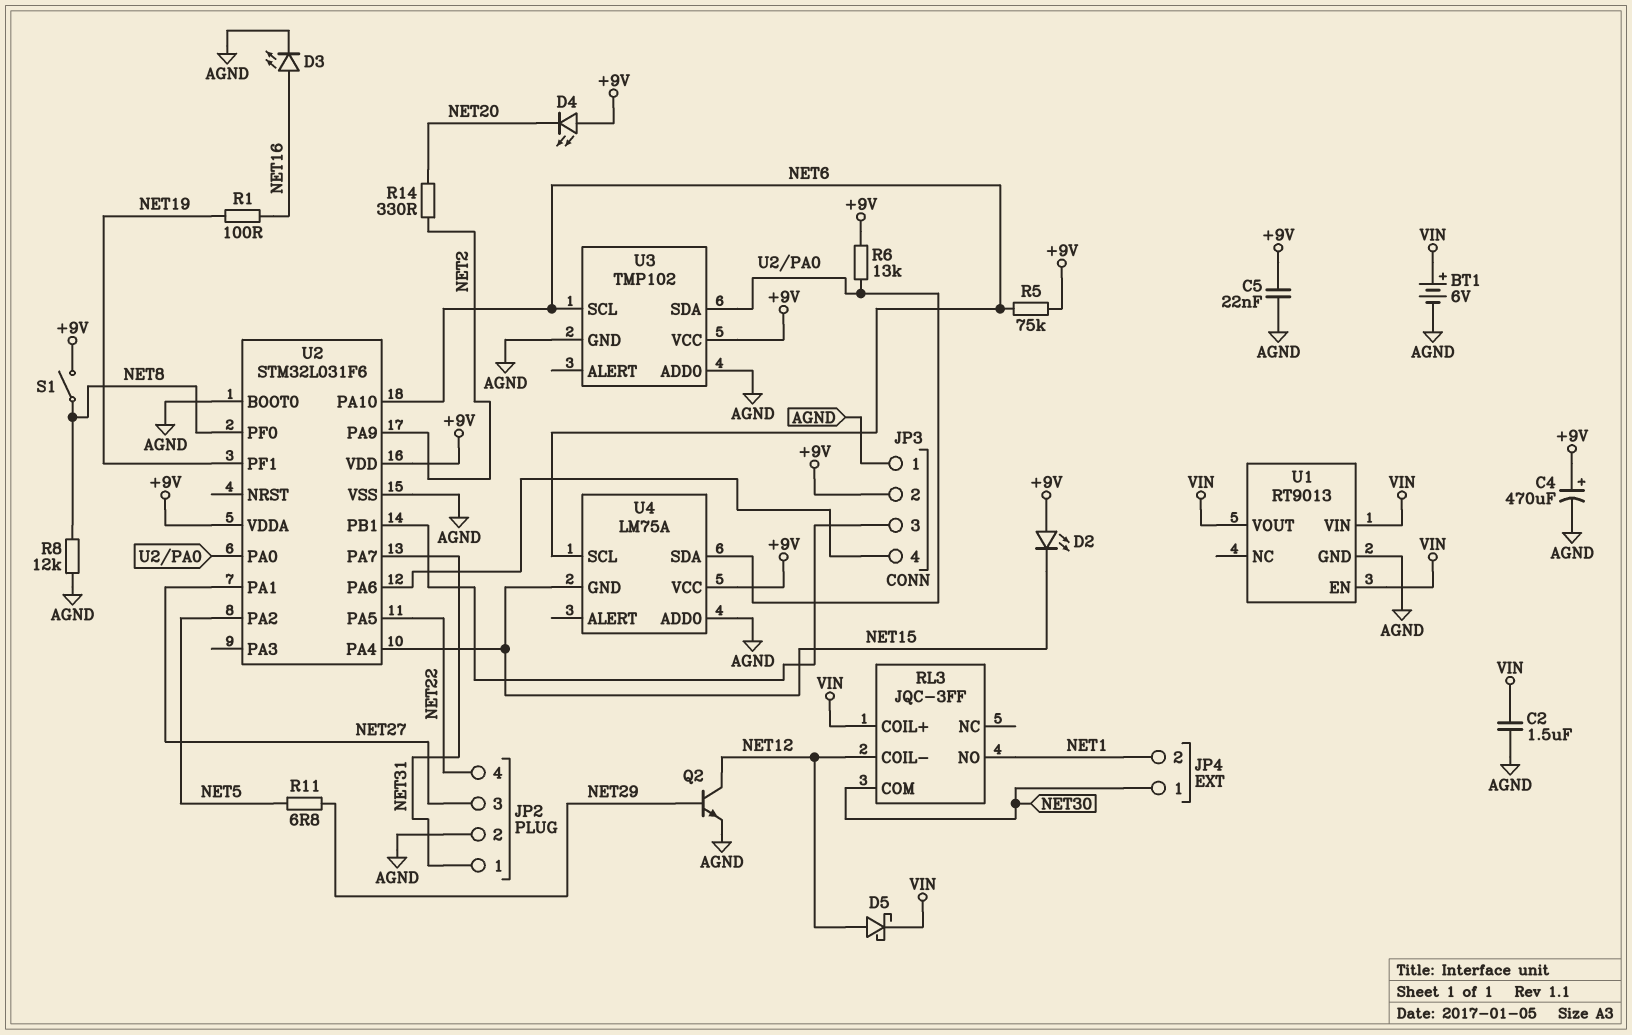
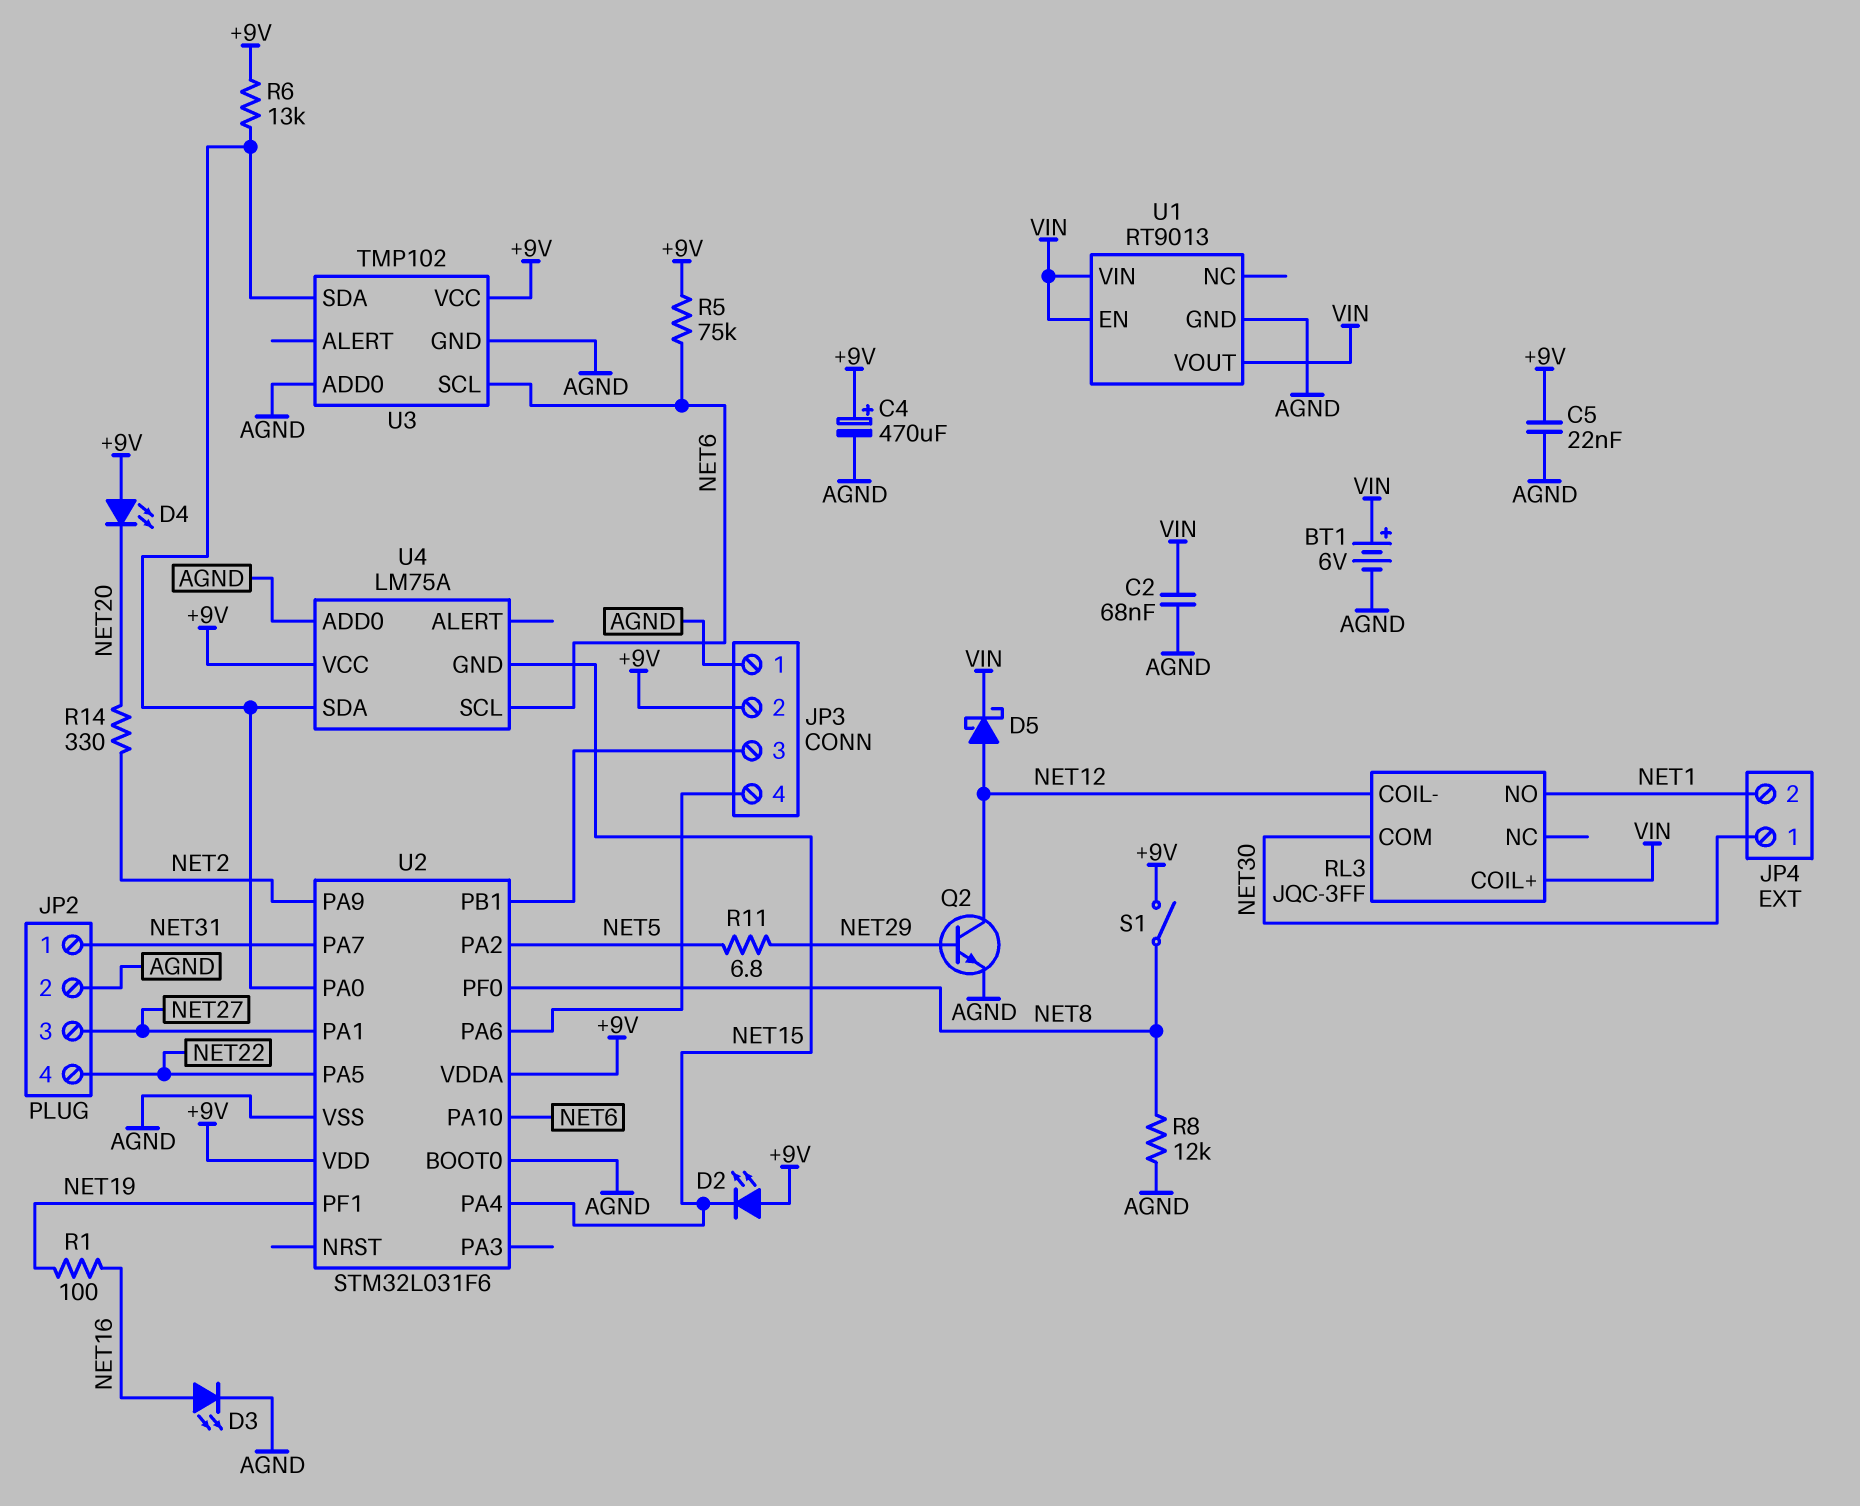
C2: 1.5uF (AGND, VIN) -> 68nF (AGND, VIN)

